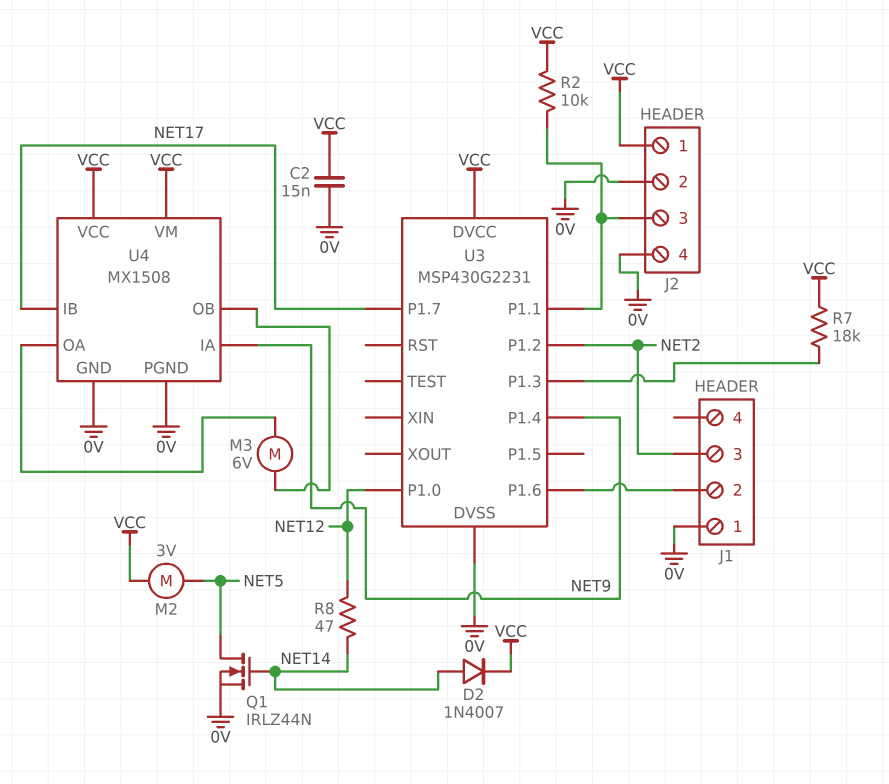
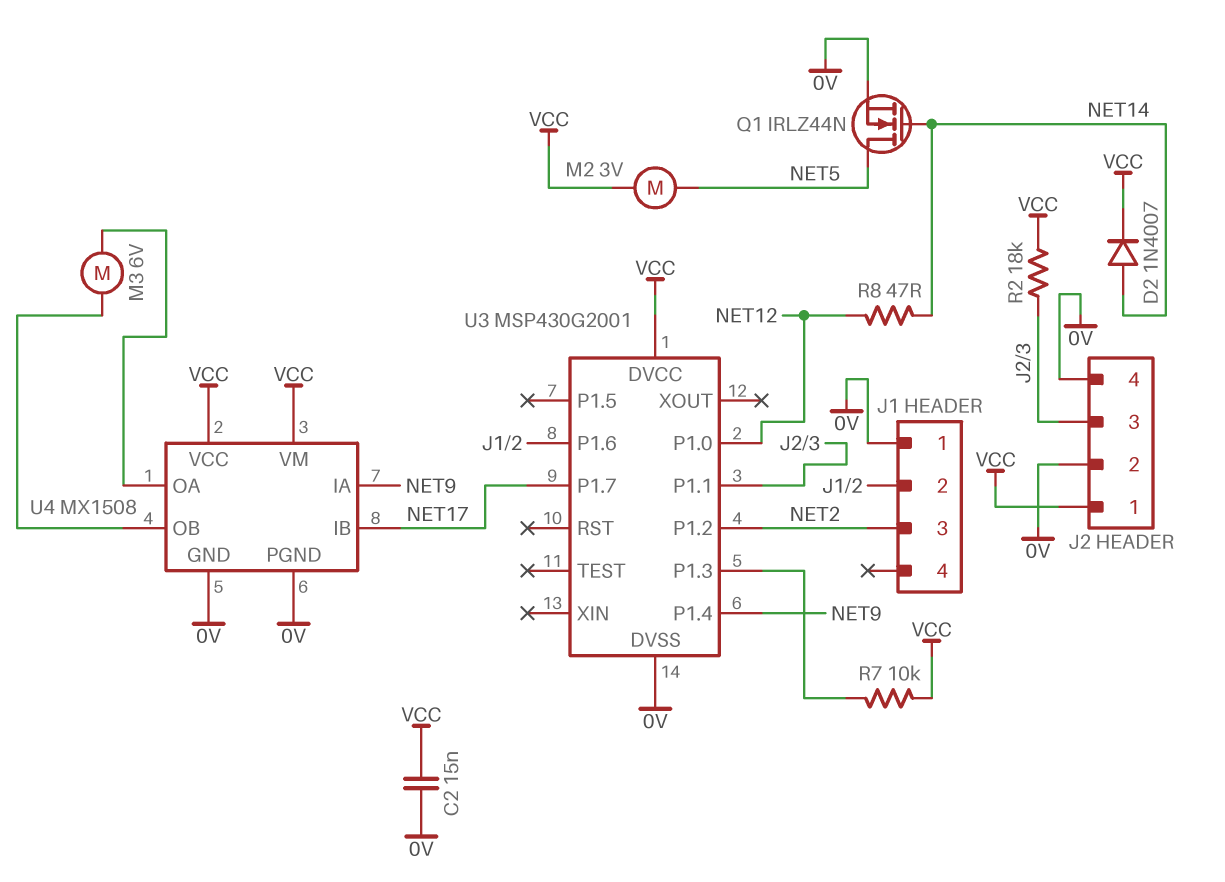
R2: 10k (J2/3, VCC) -> 18k (J2/3, VCC)
R7: 18k (U3/P1.3, VCC) -> 10k (U3/P1.3, VCC)
U3: MSP430G2231 -> MSP430G2001

